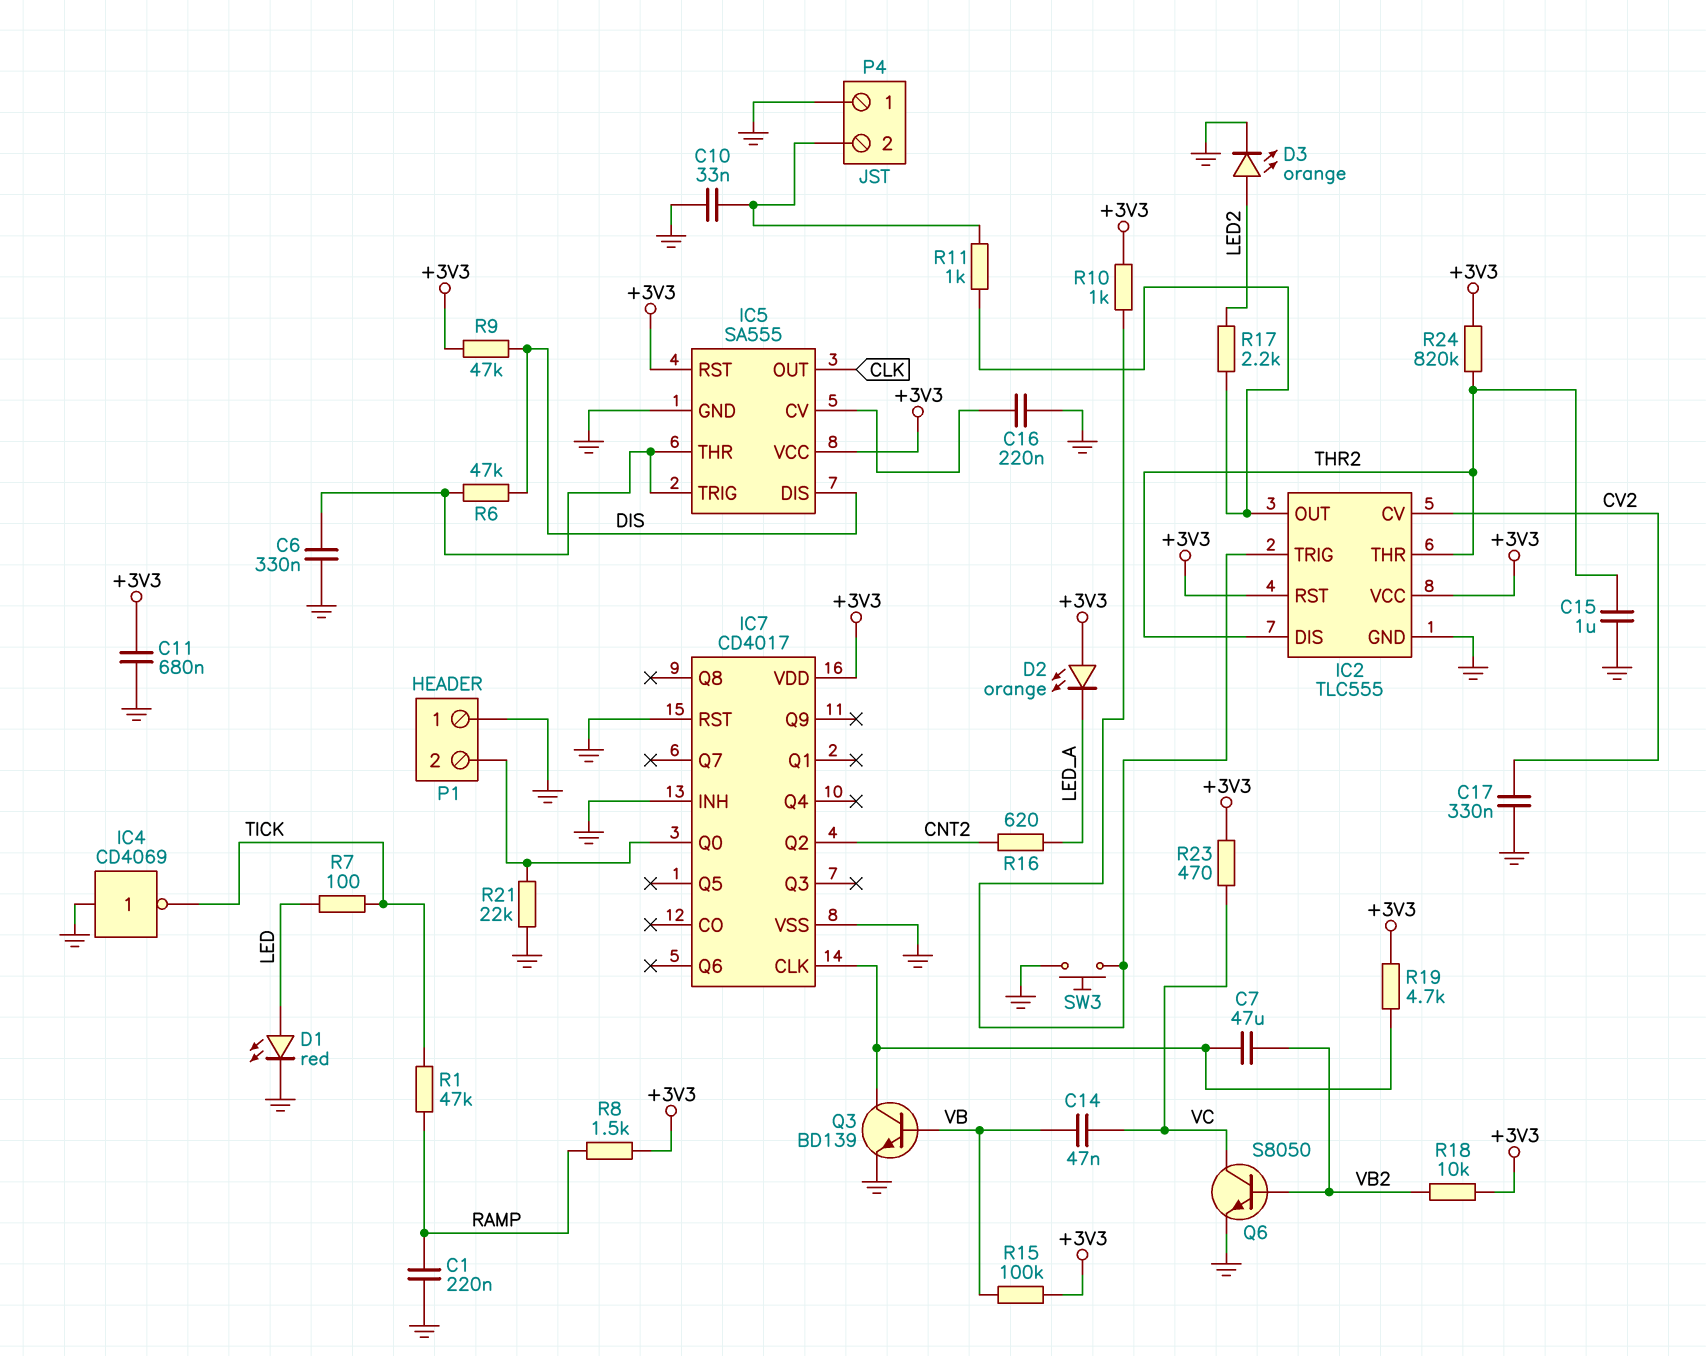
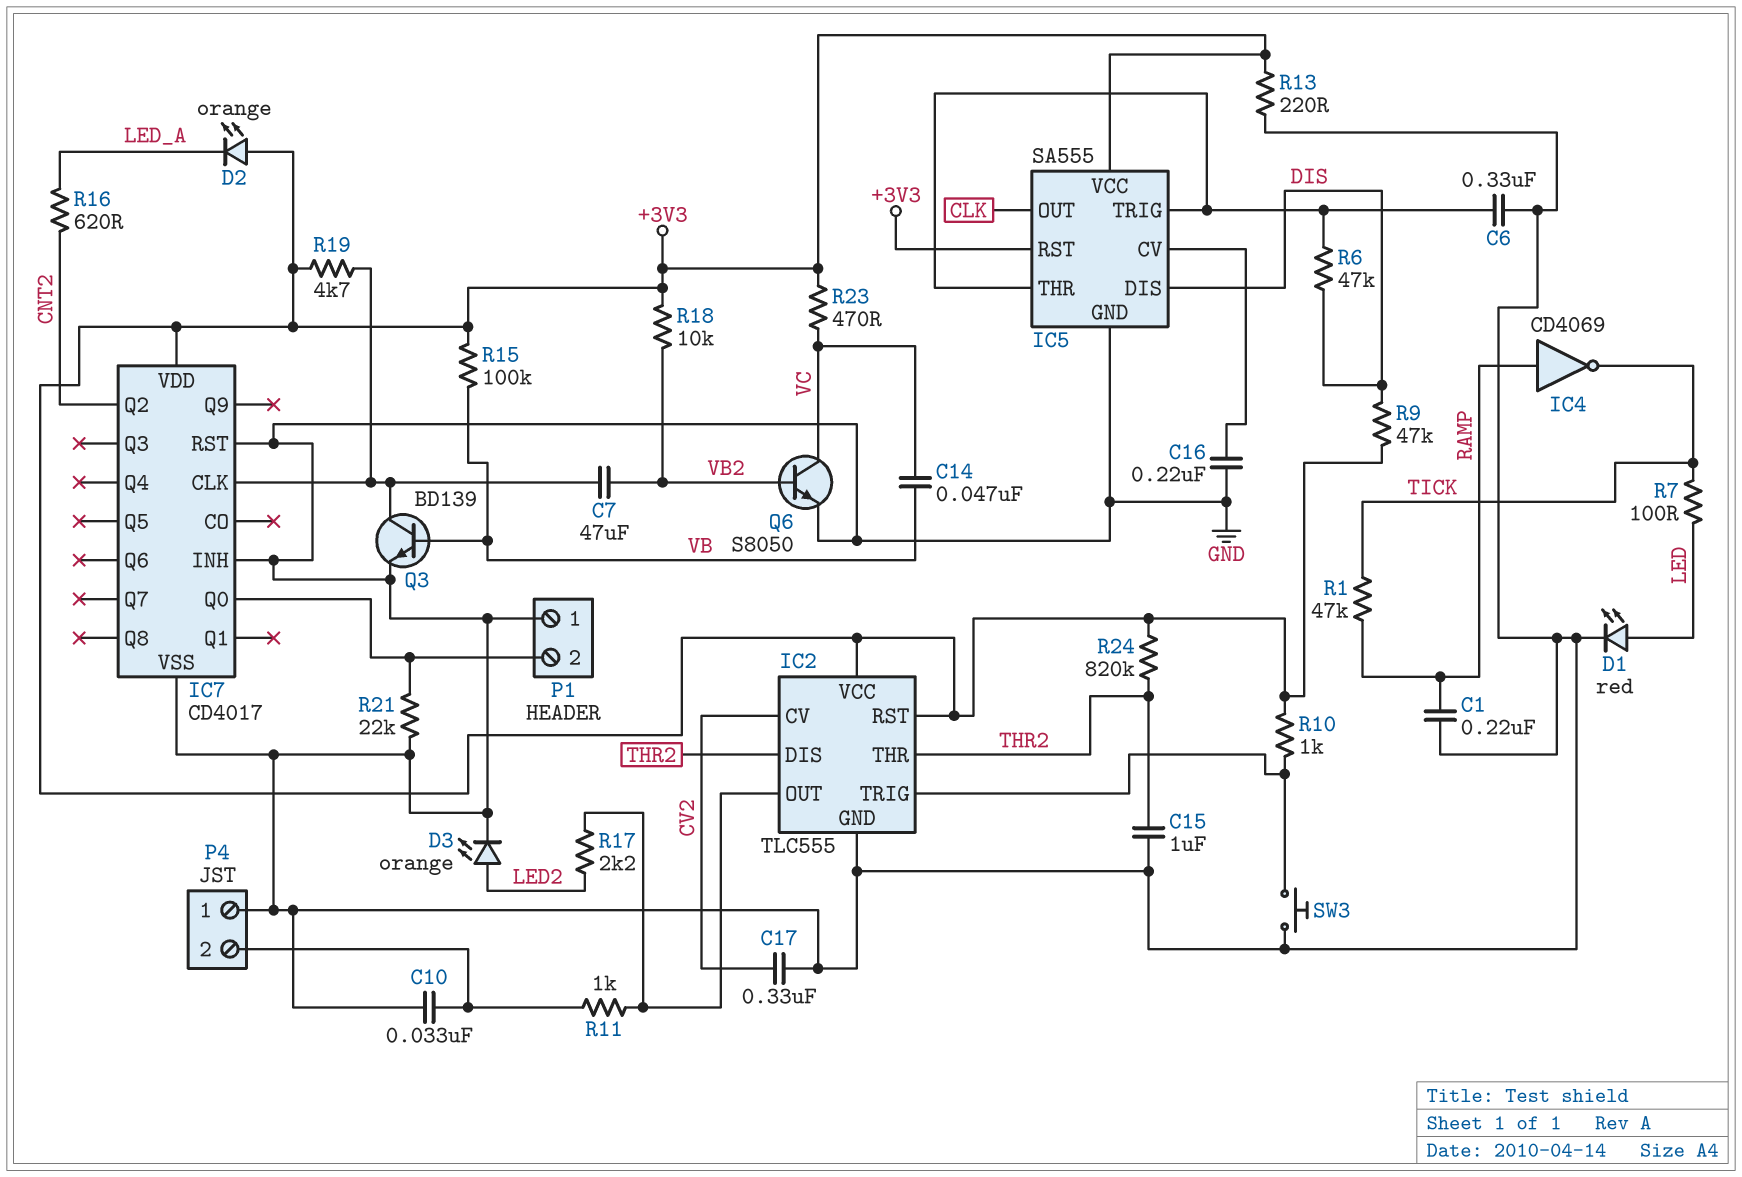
C11: 680nF (+3V3, GND) -> none
IC4: NOT CD4069 (in GND, out TICK) -> NOT CD4069 (in RAMP, out TICK)
R8: 1.5k (+3V3, RAMP) -> none
R13: none -> 220 (+3V3, GND)

